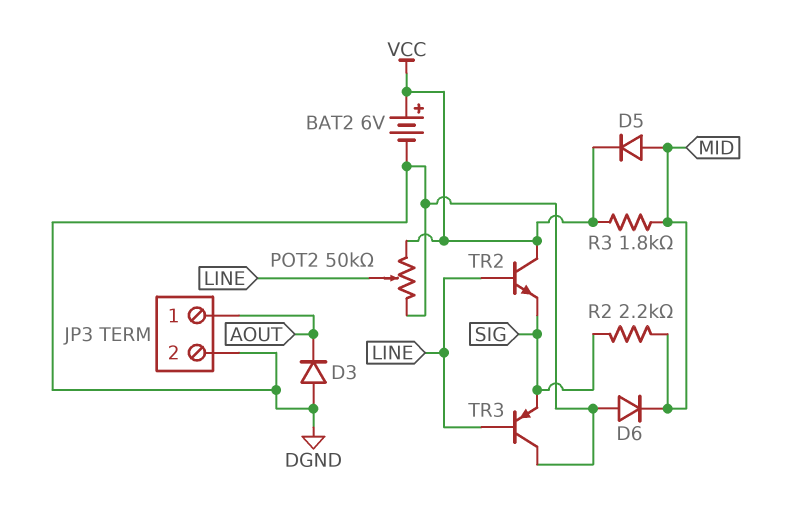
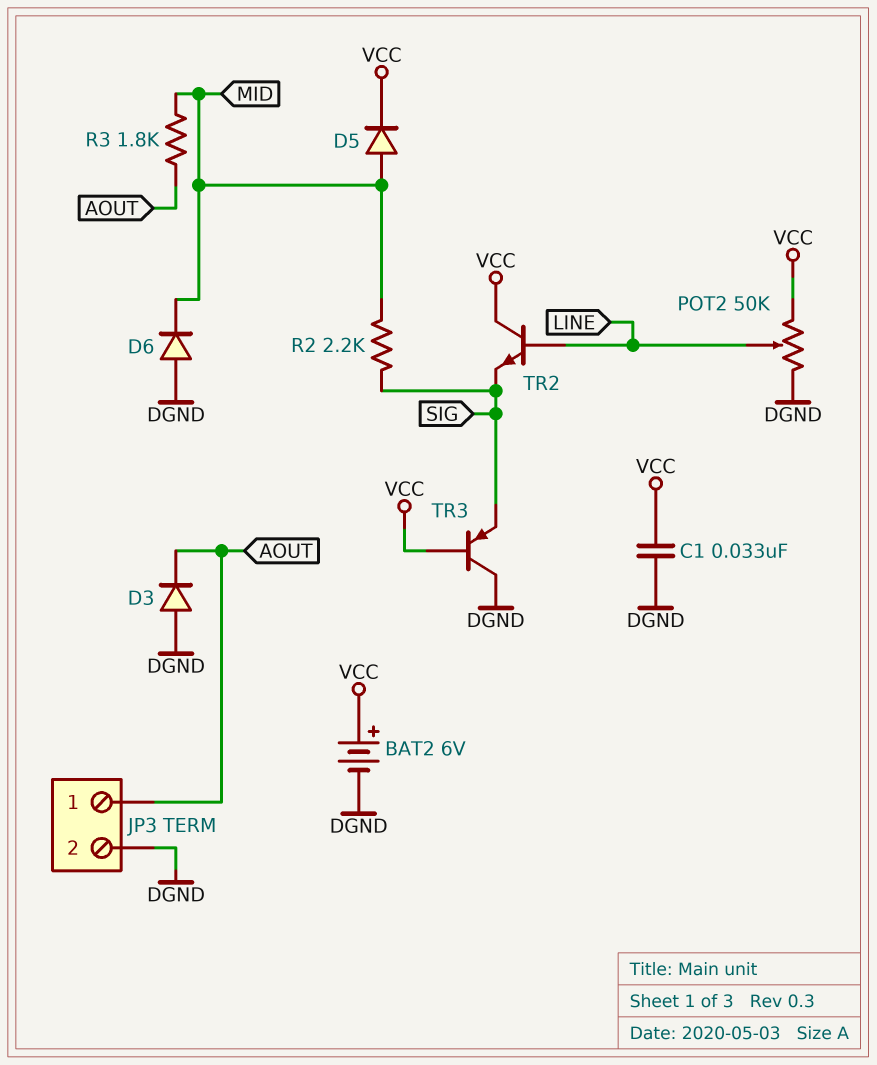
C1: none -> 33nF (DGND, VCC)
R3: 1.8k (MID, VCC) -> 1.8k (AOUT, MID)
TR3: PNP (B LINE, C DGND, E SIG) -> PNP (B VCC, C DGND, E SIG)

